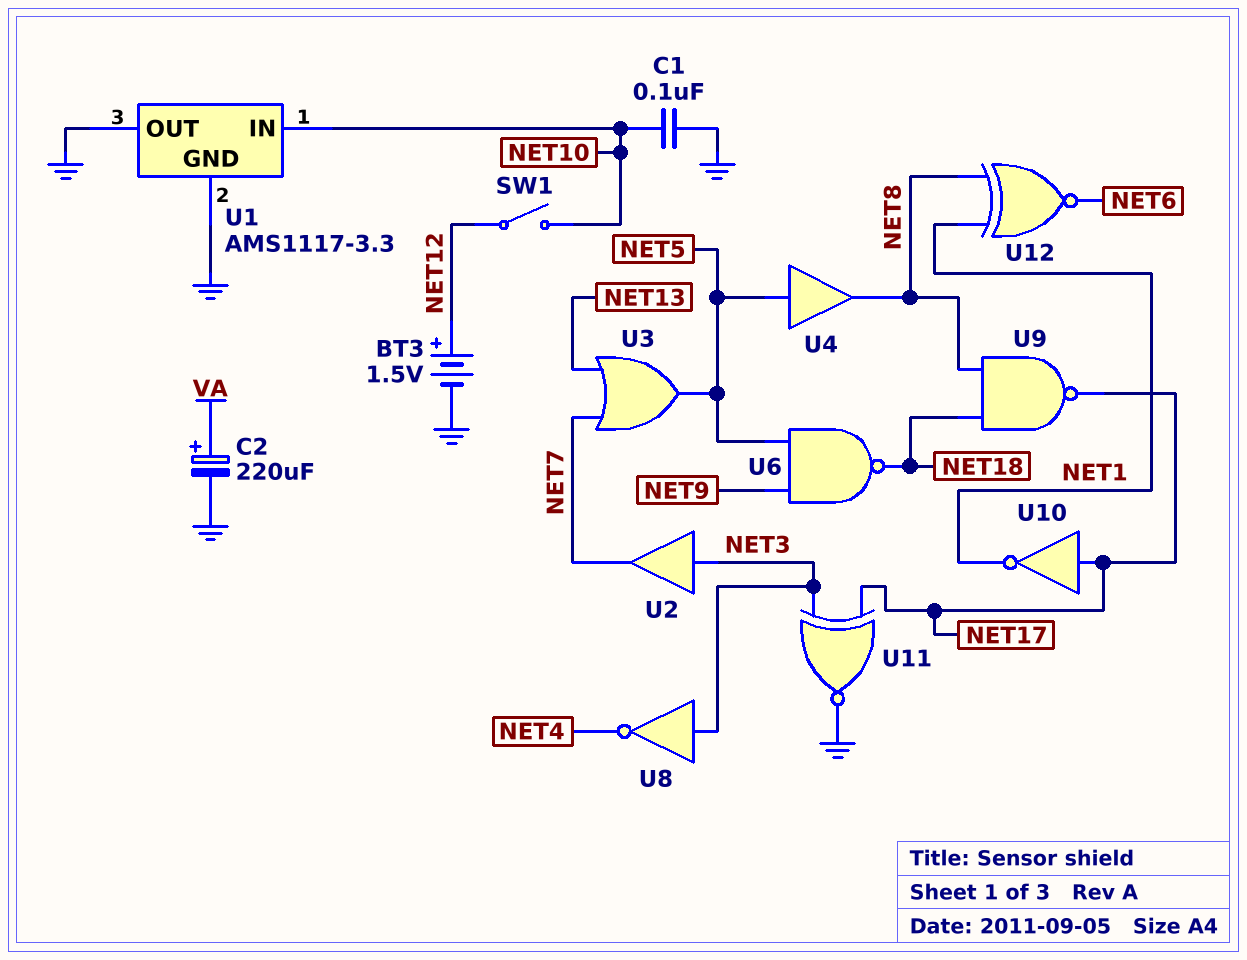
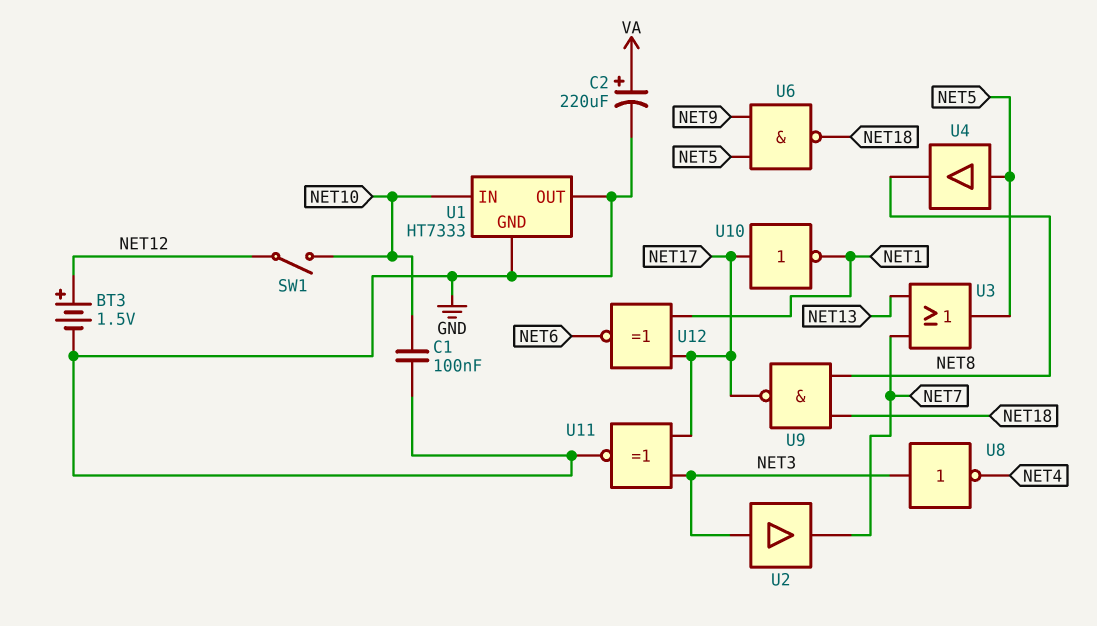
U1: AMS1117-3.3 -> HT7333
U12: XNOR (in NET1, in NET8, out NET6) -> XNOR (in NET1, in NET17, out NET6)

